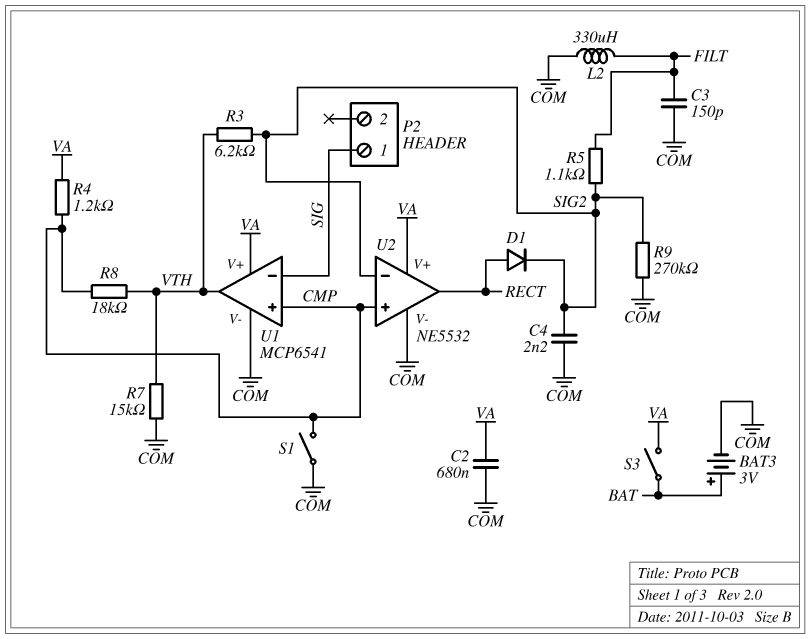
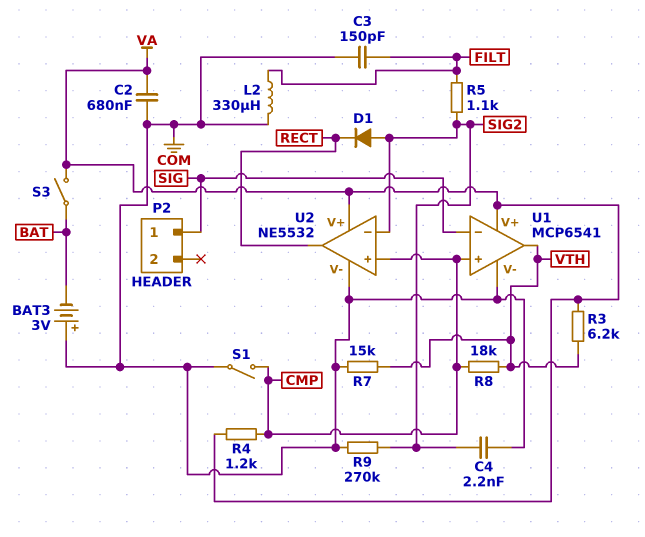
BAT3: 3V (plus BAT, minus COM) -> 3V (plus COM, minus BAT)
D1: diode (A RECT, K SIG2) -> diode (A SIG2, K RECT)
R3: 6.2k (SIG2, VTH) -> 6.2k (VA, VTH)

